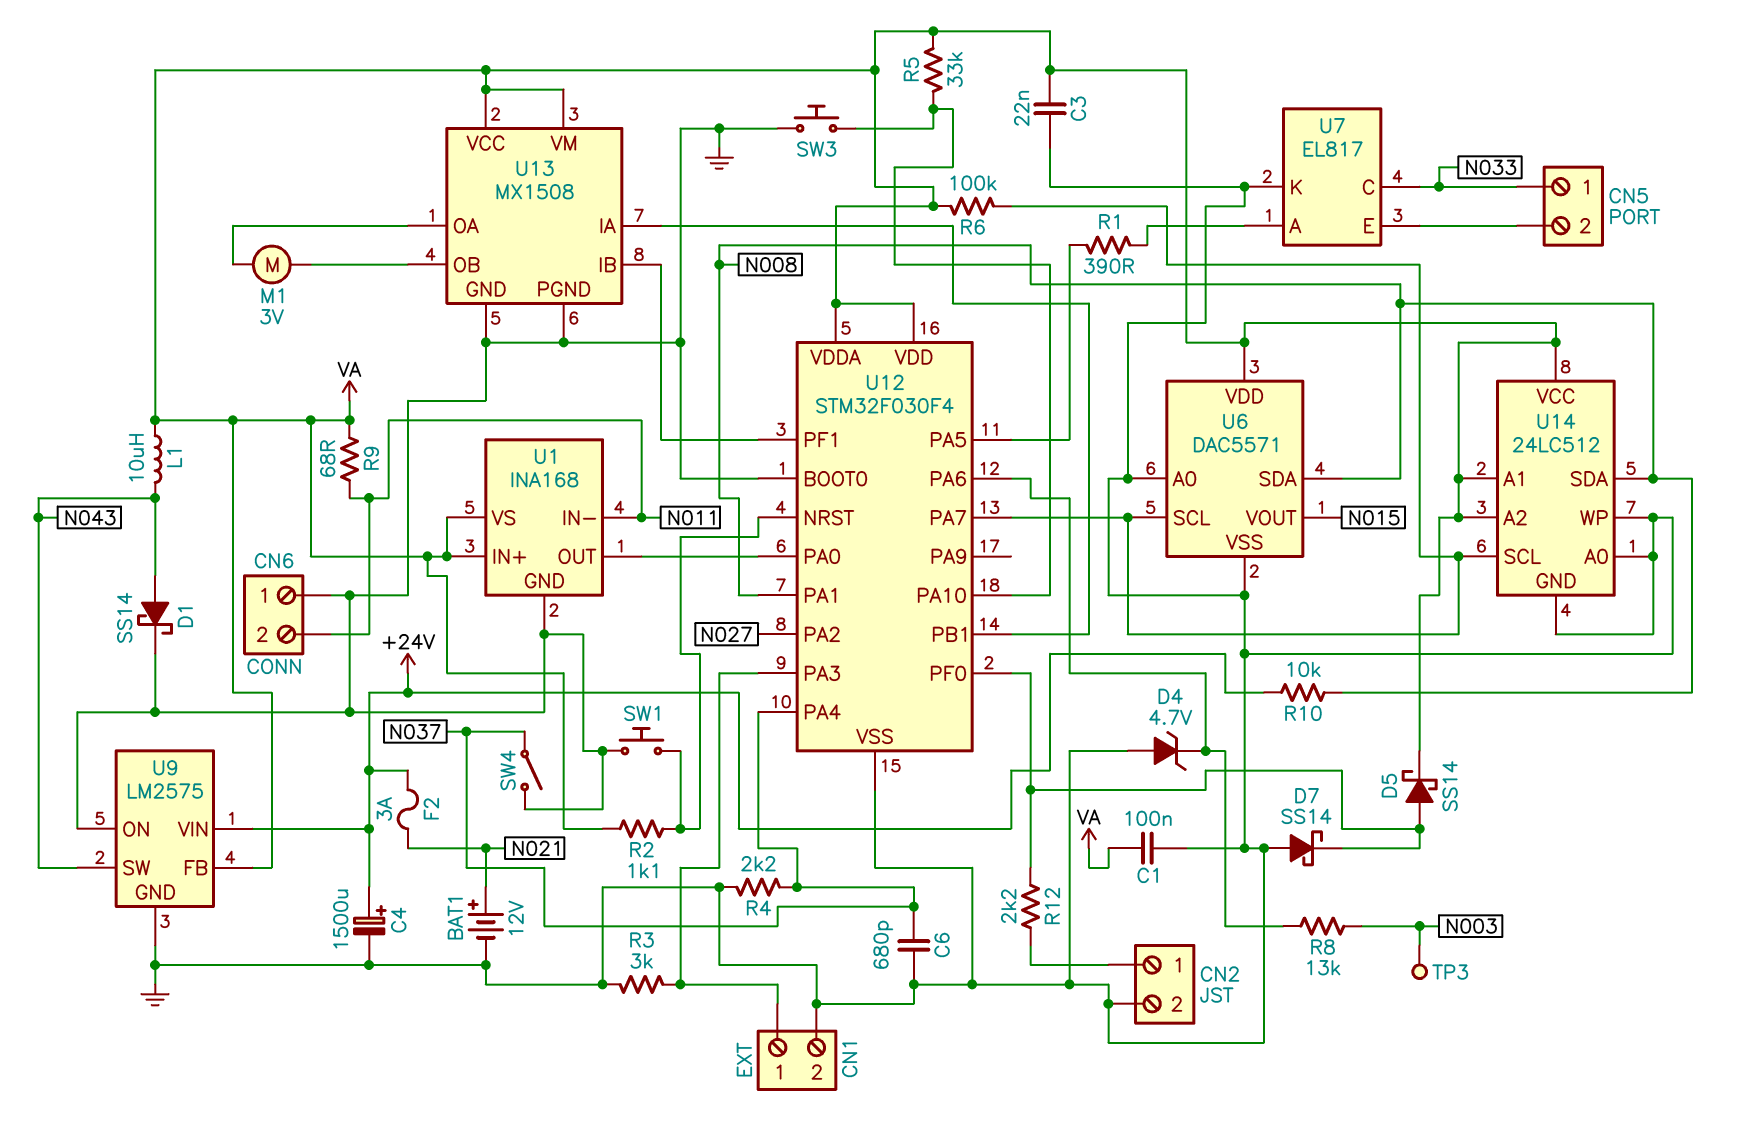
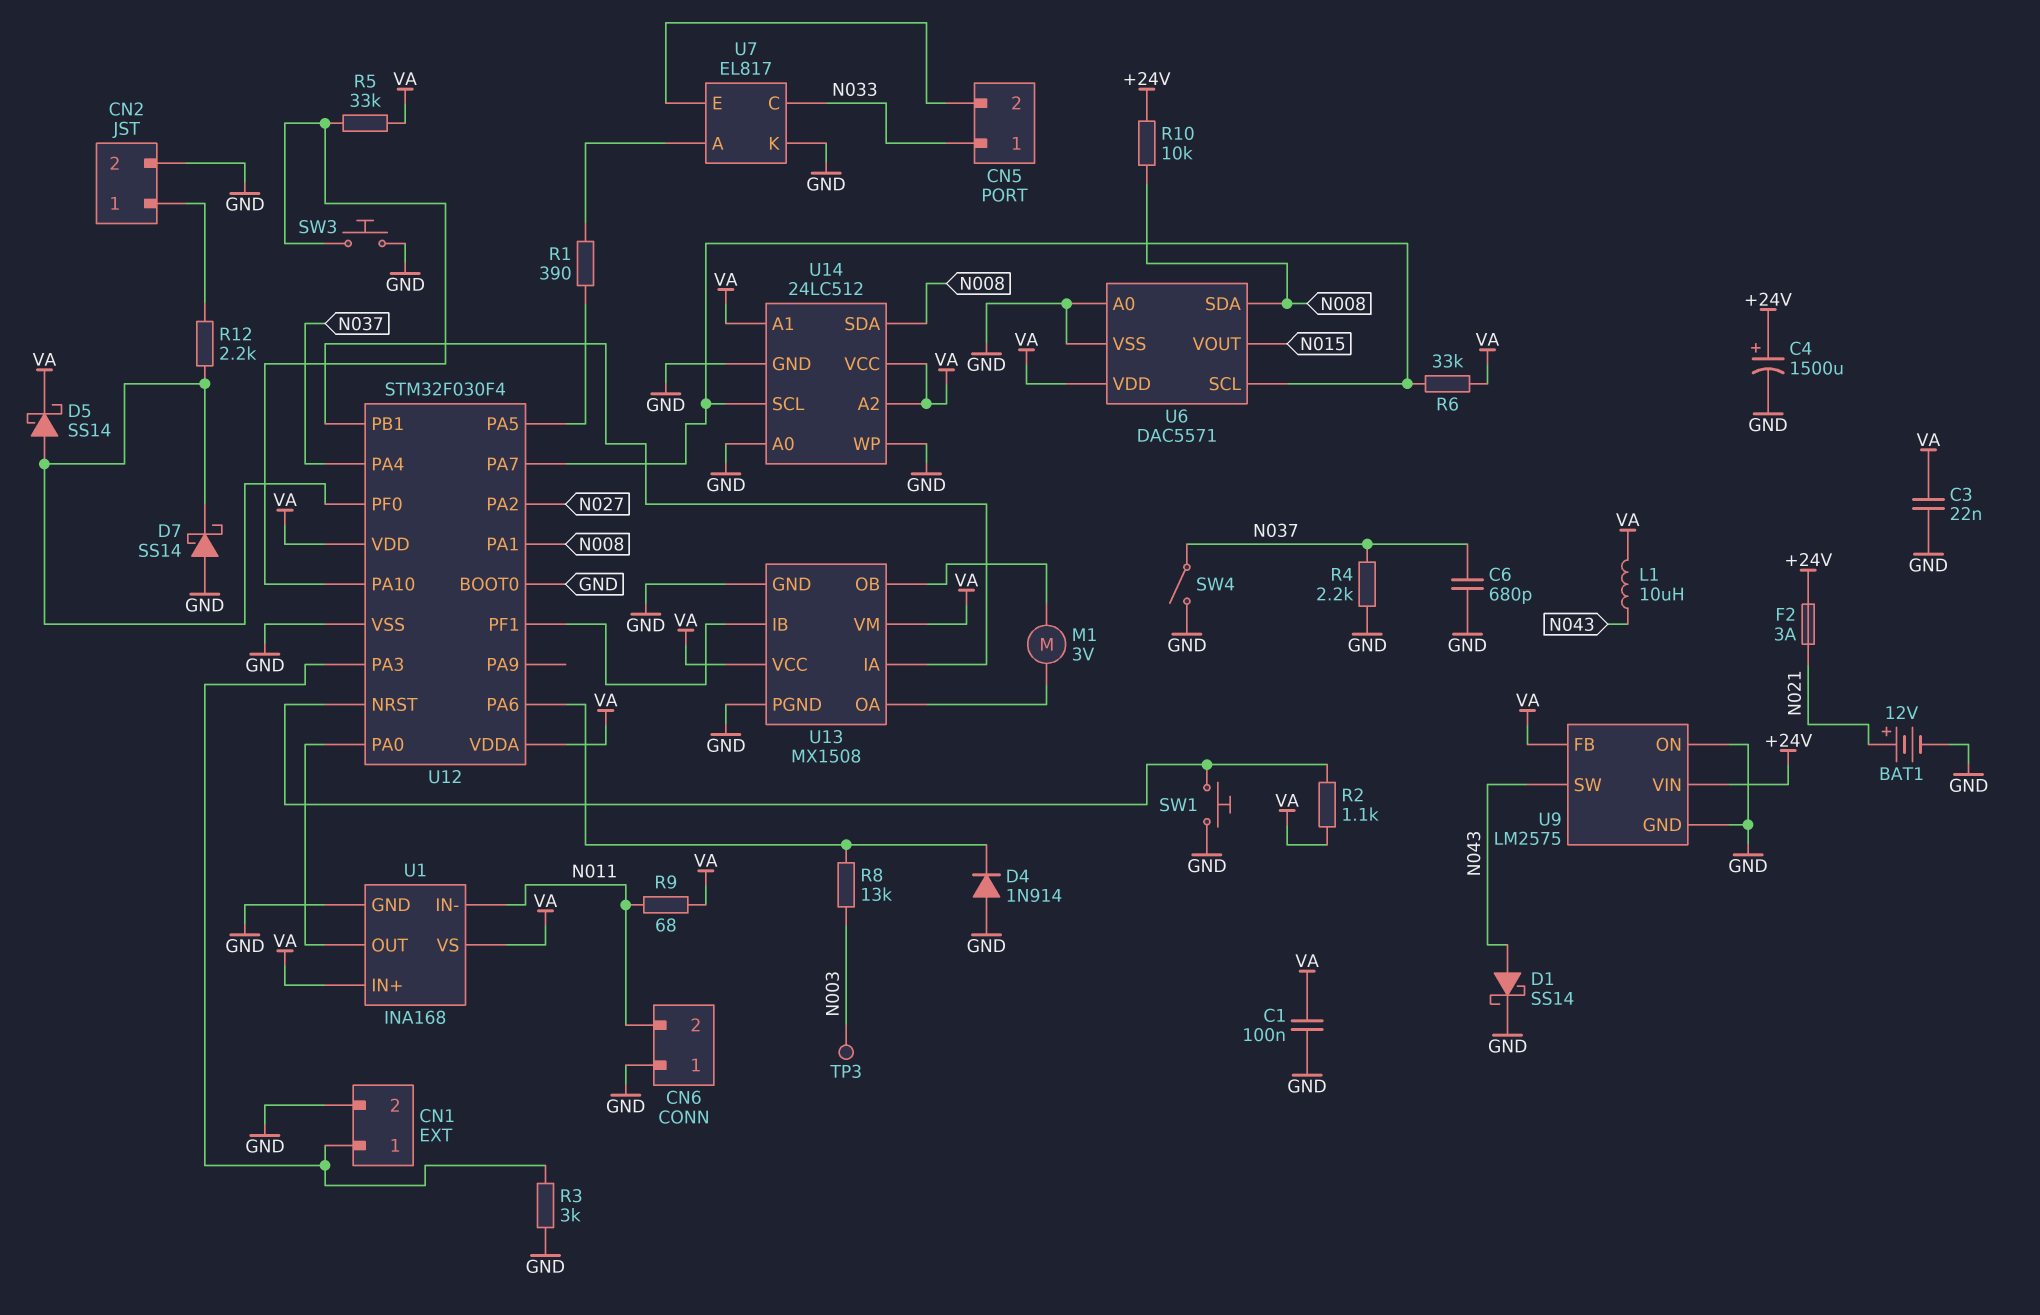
D4: zener 4.7V (A GND, K U12/PA6) -> diode 1N914 (A GND, K U12/PA6)
R6: 100k (U6/SCL, VA) -> 33k (U6/SCL, VA)

